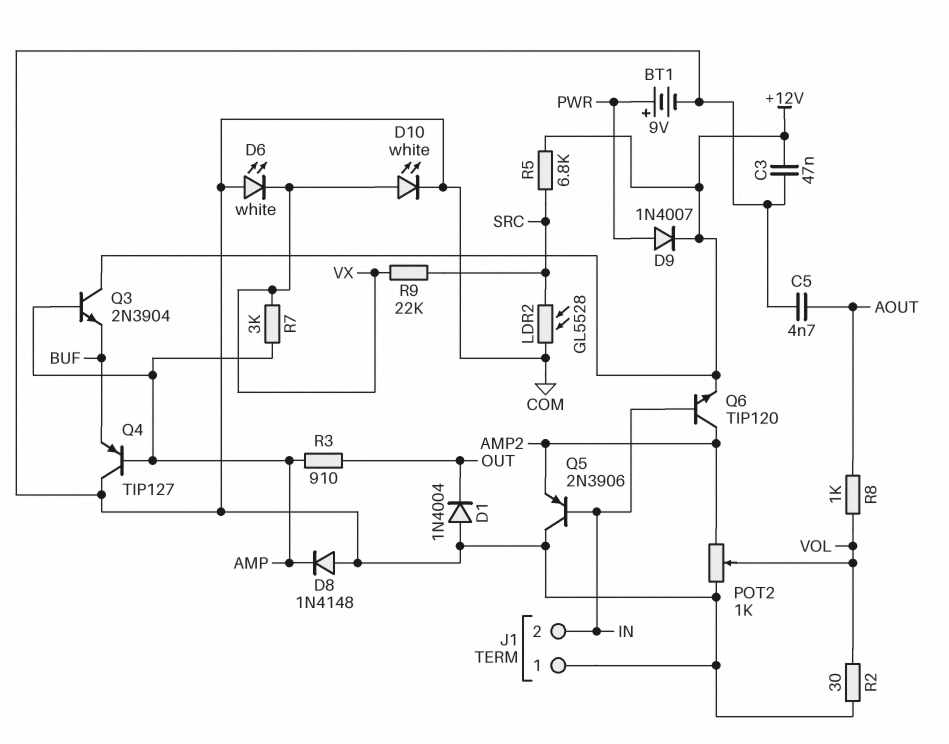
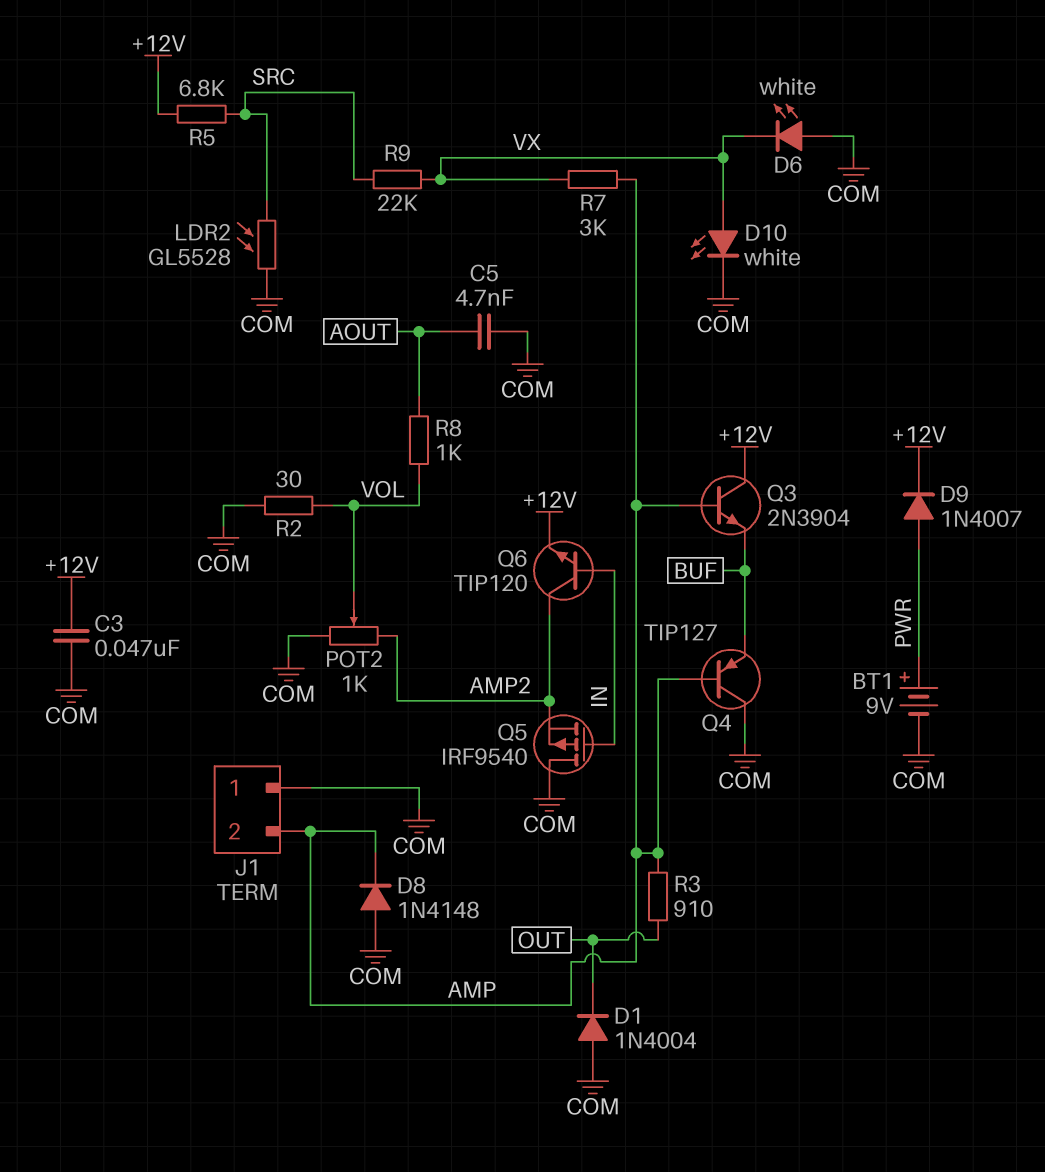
J1 pin 2: IN -> AMP
Q5: PNP 2N3906 (B IN, C COM, E AMP2) -> PMOS IRF9540 (G IN, D COM, S AMP2)

